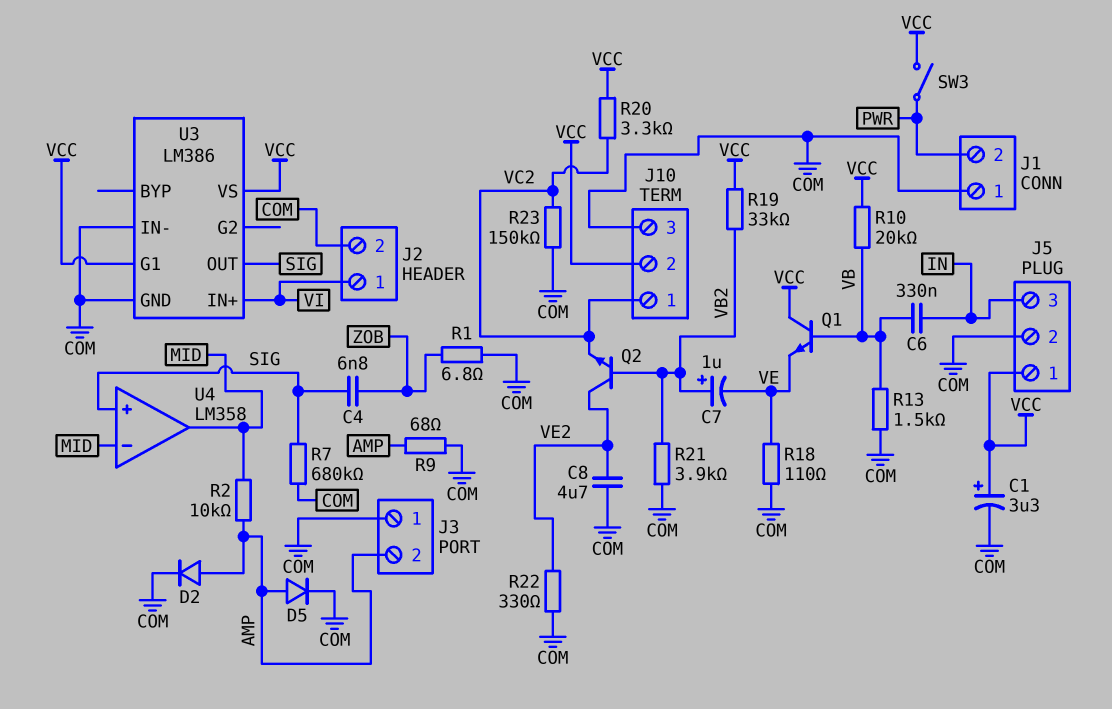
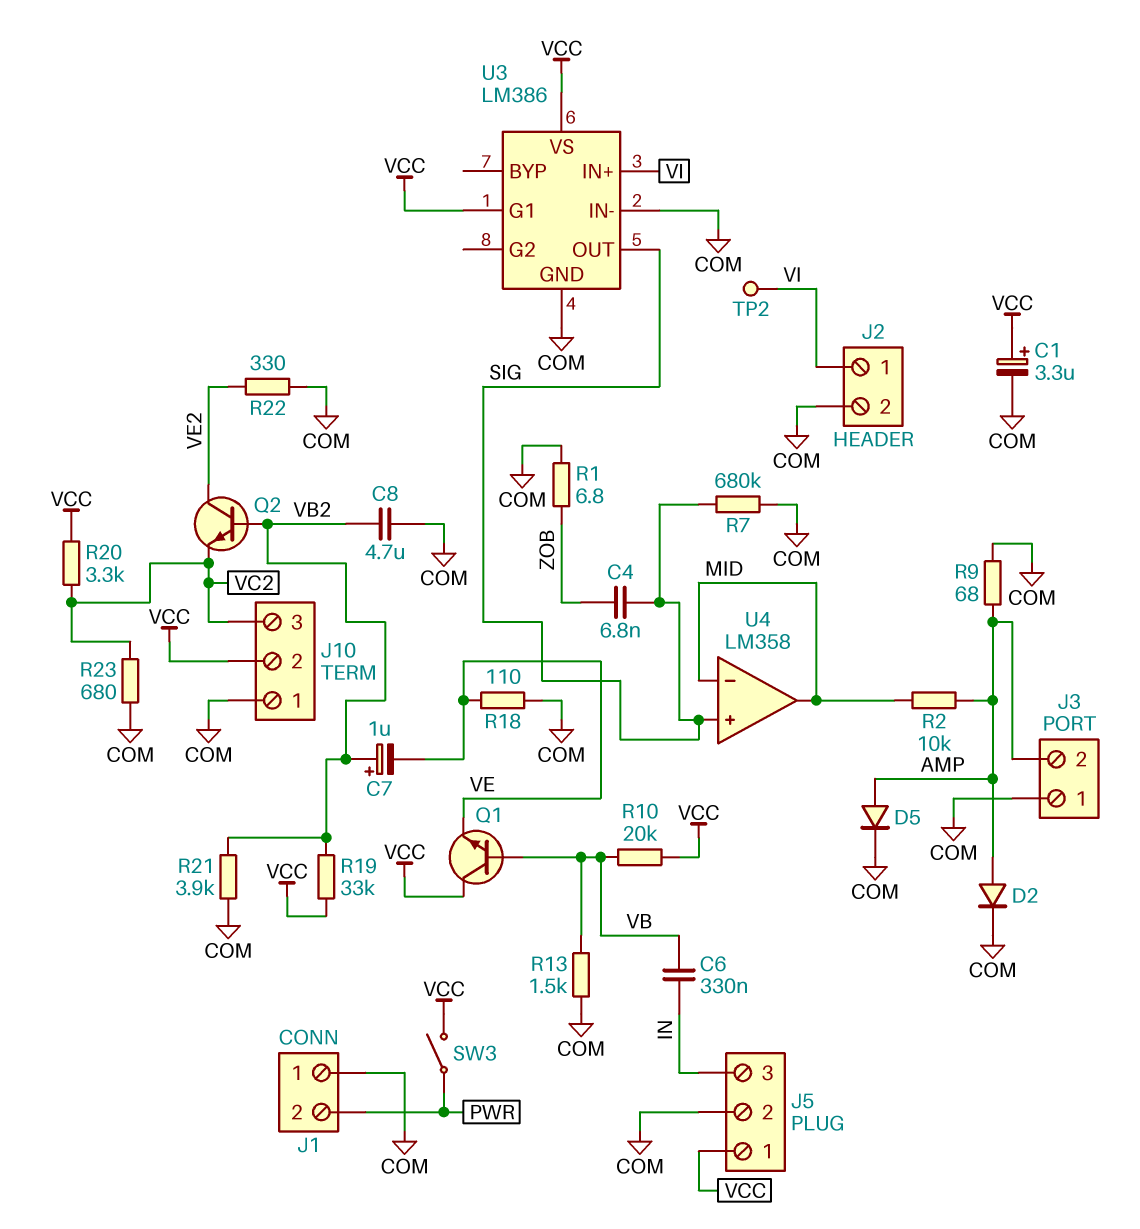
C8: 4.7uF (COM, VE2) -> 4.7uF (COM, VB2)
J10 pin 1: VC2 -> COM
J10 pin 3: COM -> VC2
R23: 150k (COM, VC2) -> 680 (COM, VC2)
TP2: none -> test point (VI)

